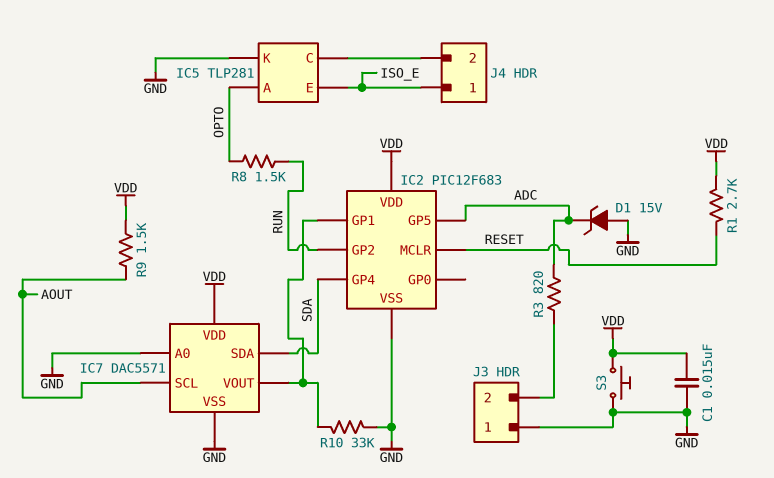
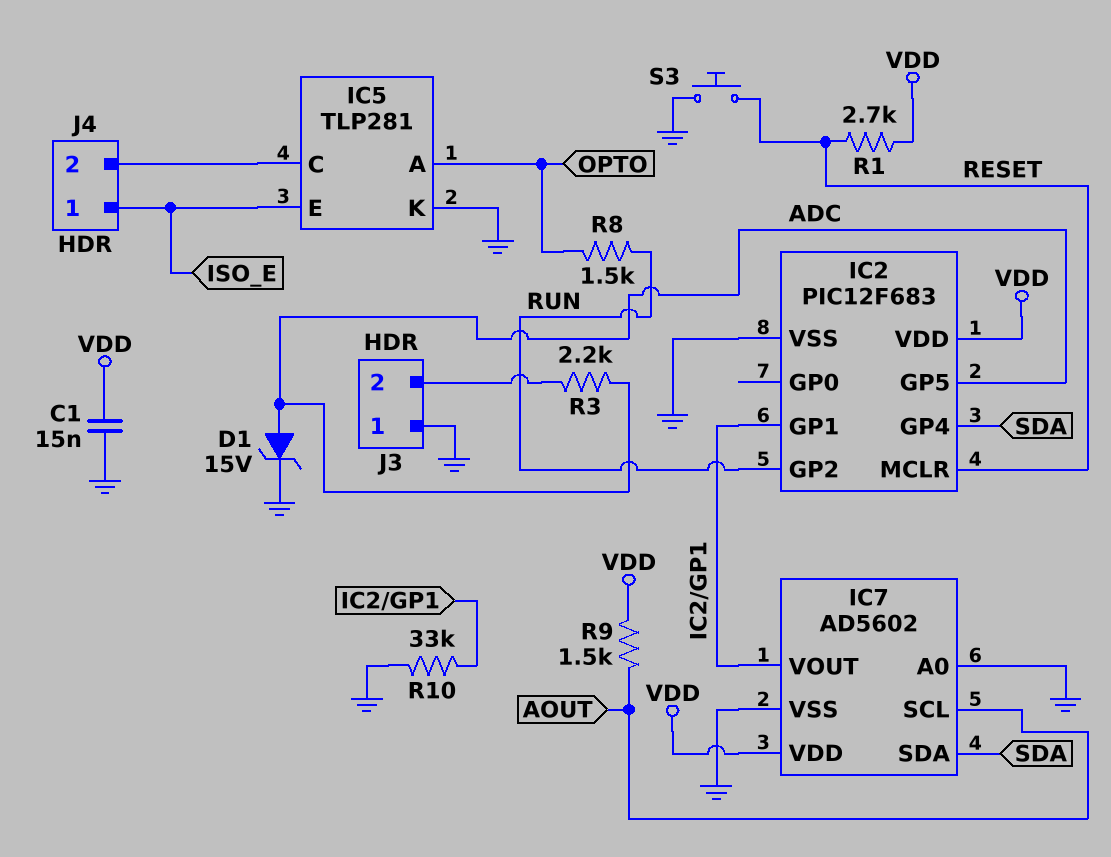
D1: zener 15V (A GND, K ADC) -> zener 15V (A ADC, K GND)
IC7: DAC5571 -> AD5602
R3: 820 (ADC, J3/2) -> 2.2k (ADC, J3/2)
S3: button (GND, VDD) -> button (GND, RESET)

